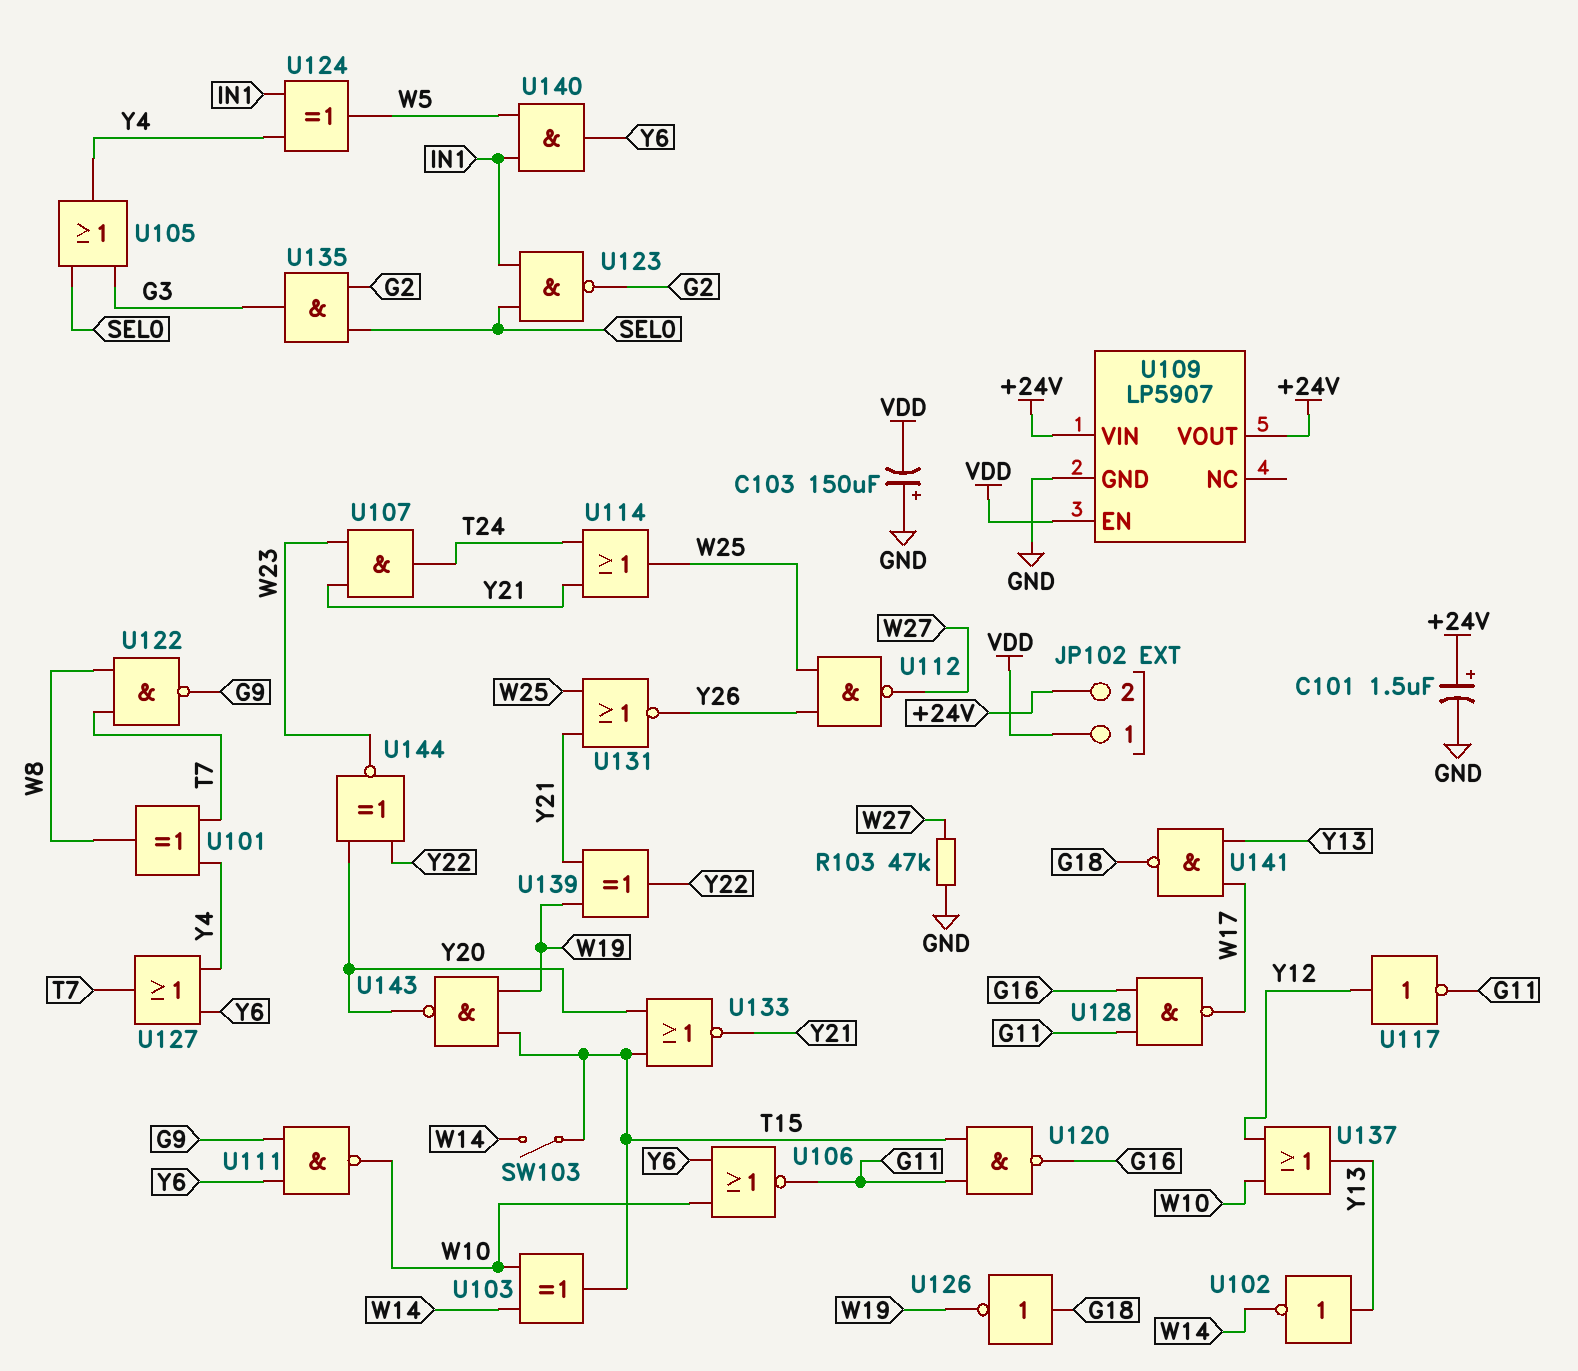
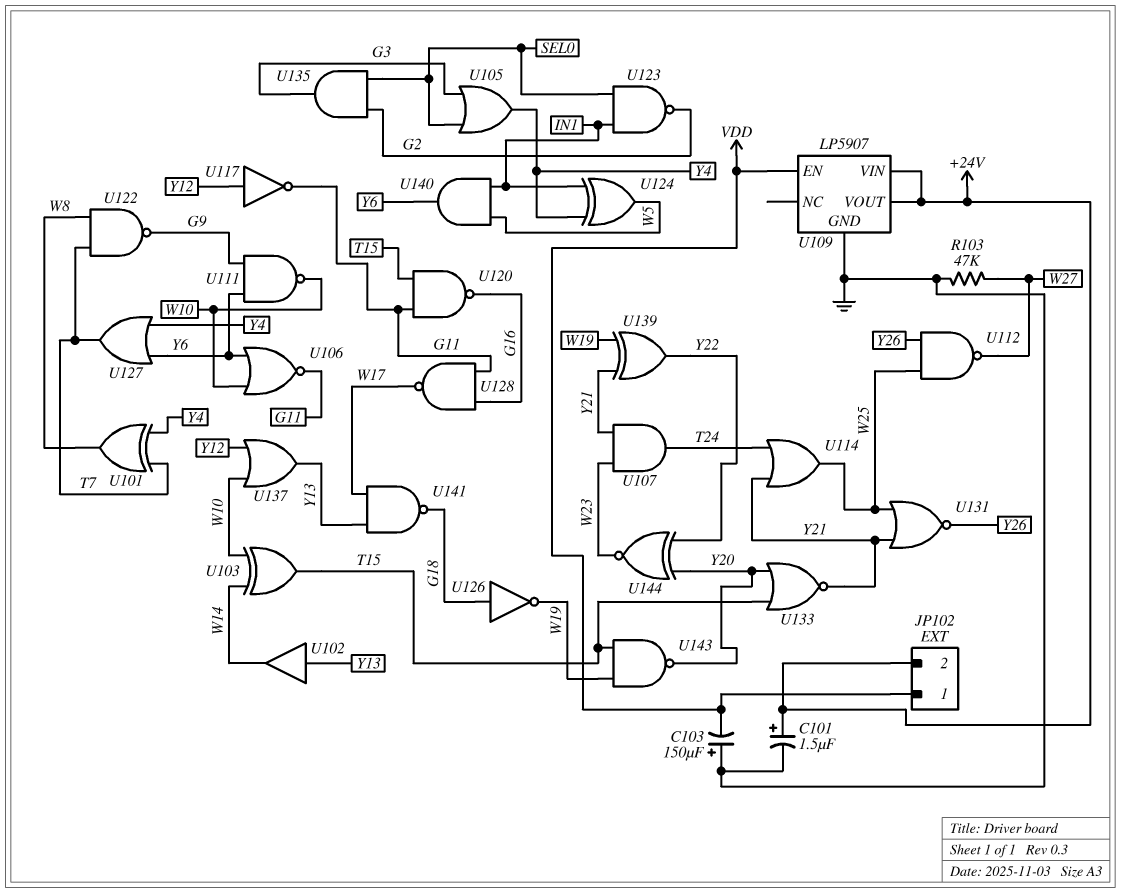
SW103: switch (T15, W14) -> none
U102: NOT (in Y13, out W14) -> buffer (in Y13, out W14)

